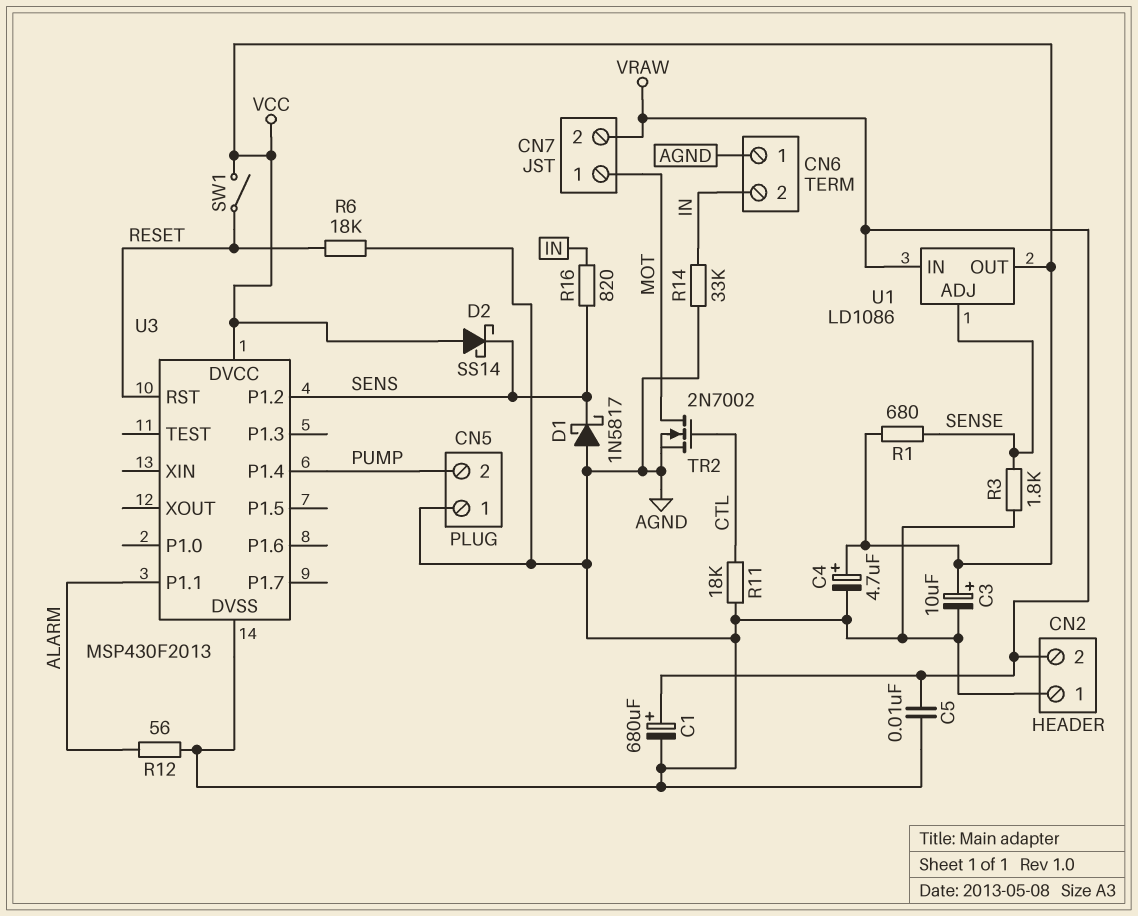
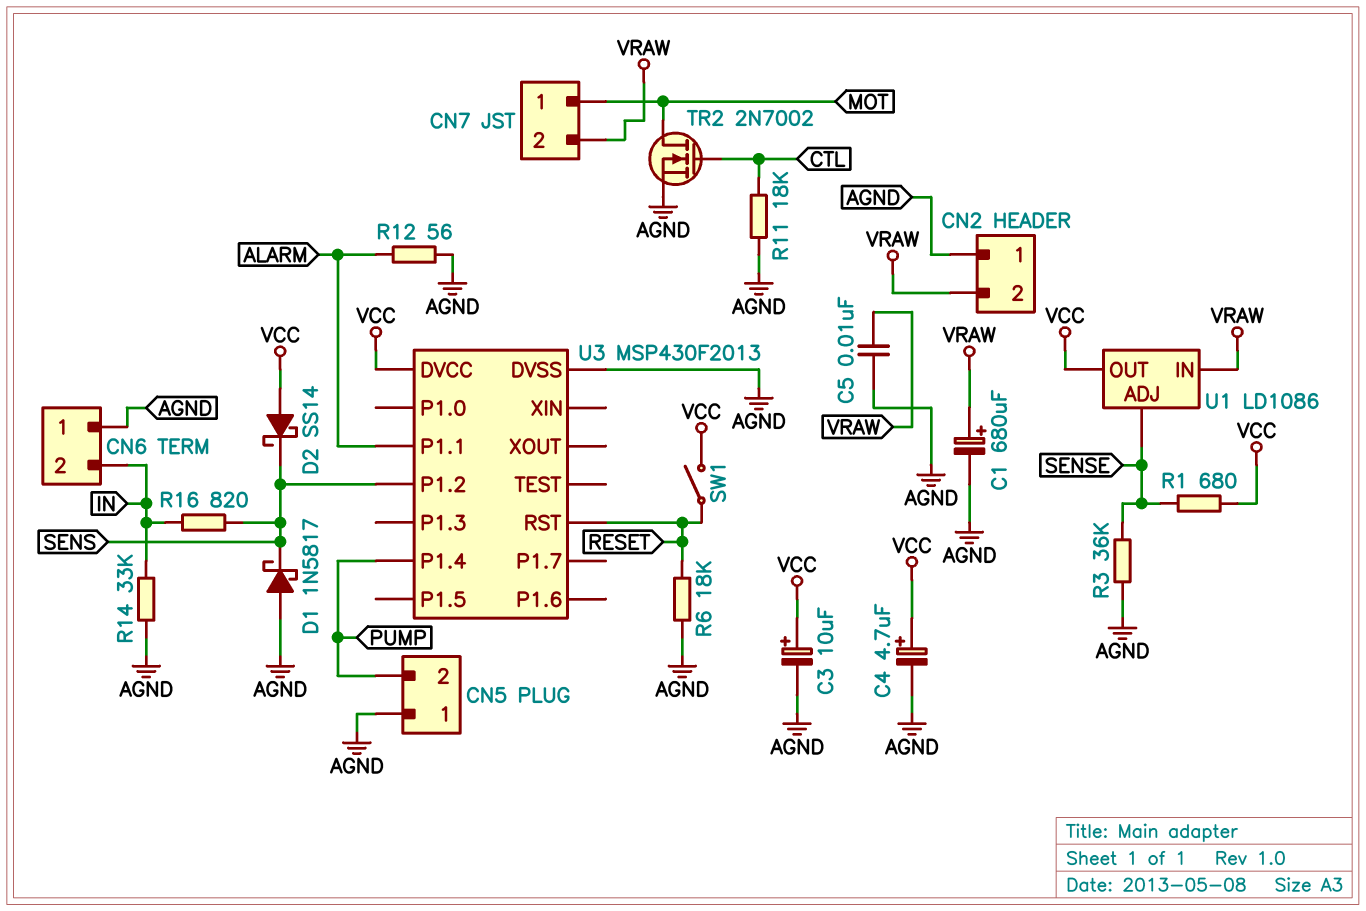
R3: 1.8k (AGND, SENSE) -> 36k (AGND, SENSE)

